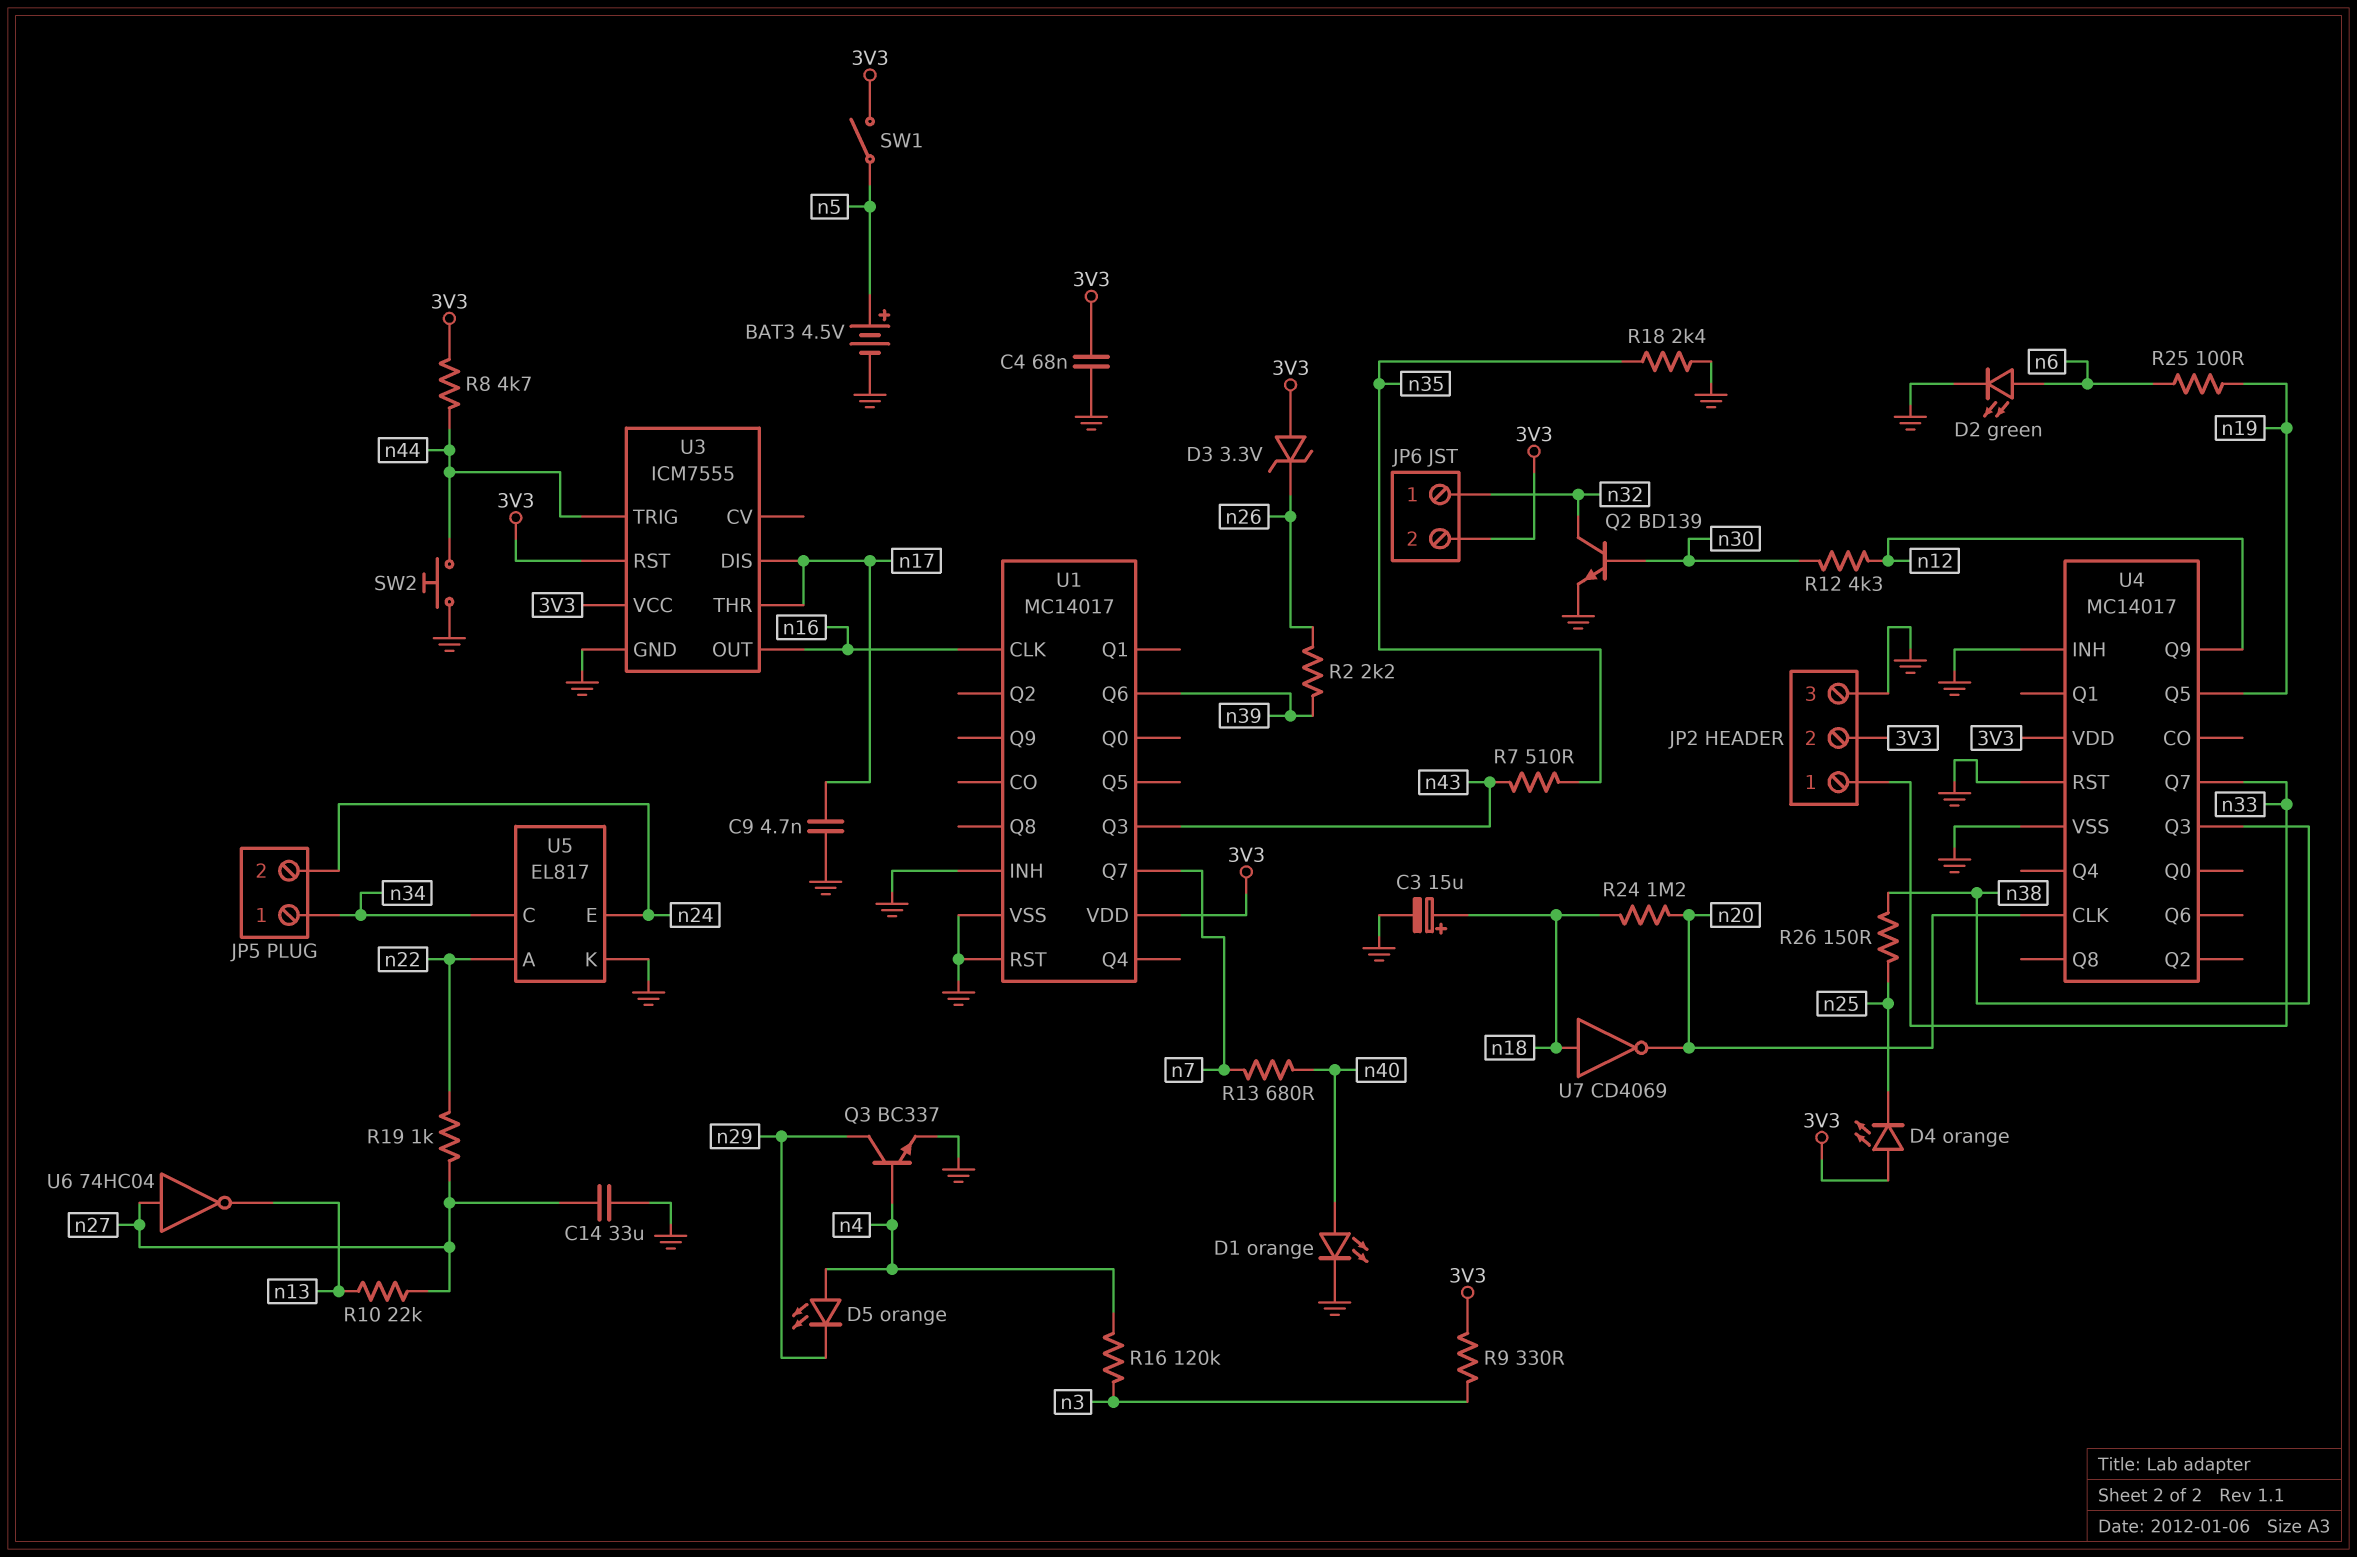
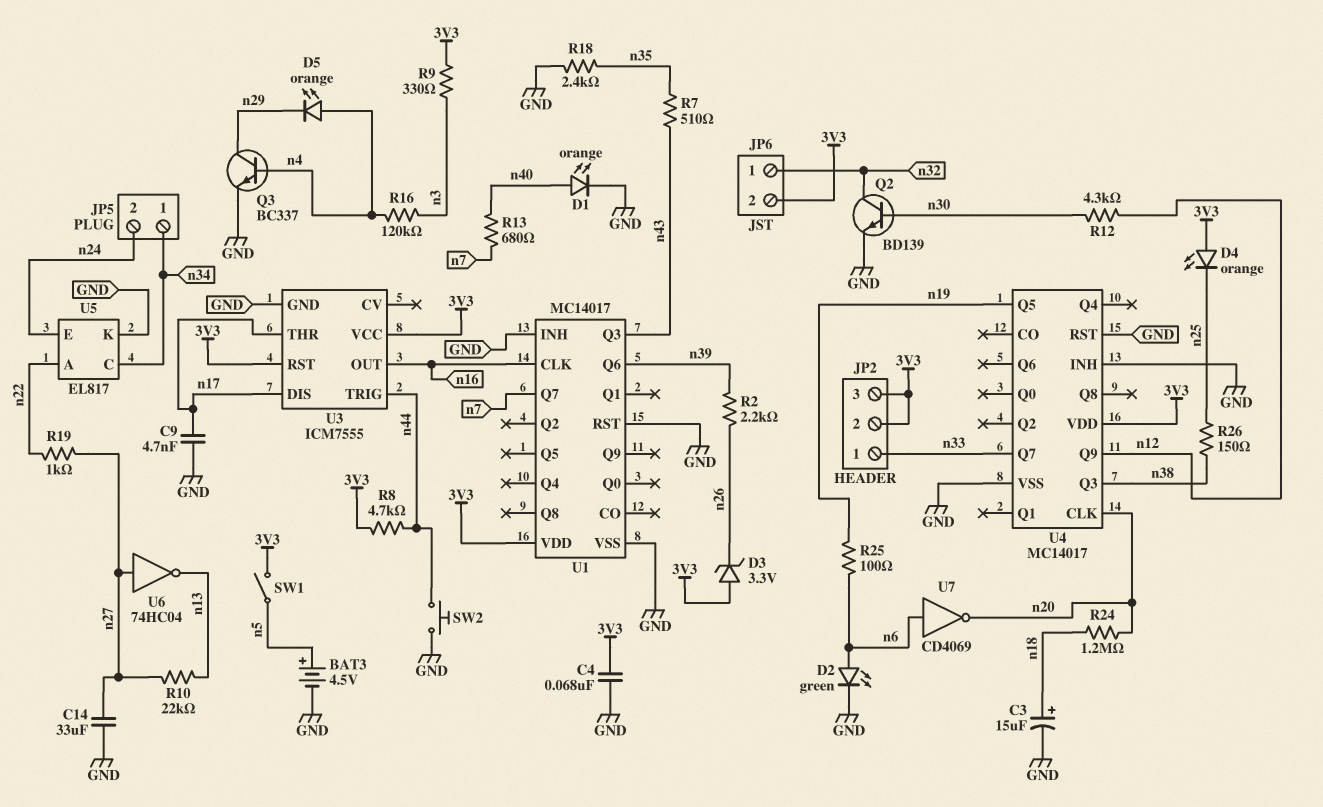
JP2 pin 3: GND -> 3V3
U7: NOT CD4069 (in n18, out n20) -> NOT CD4069 (in n6, out n20)

